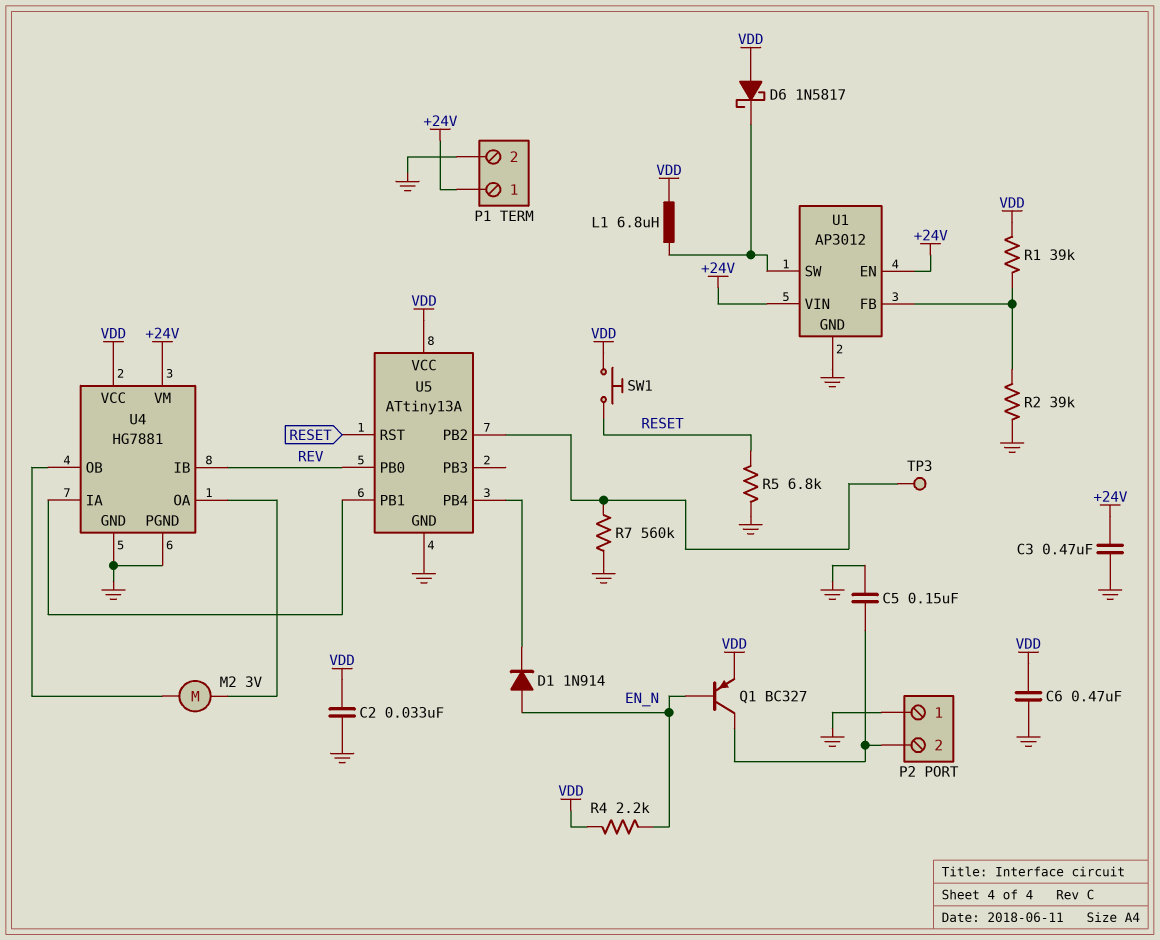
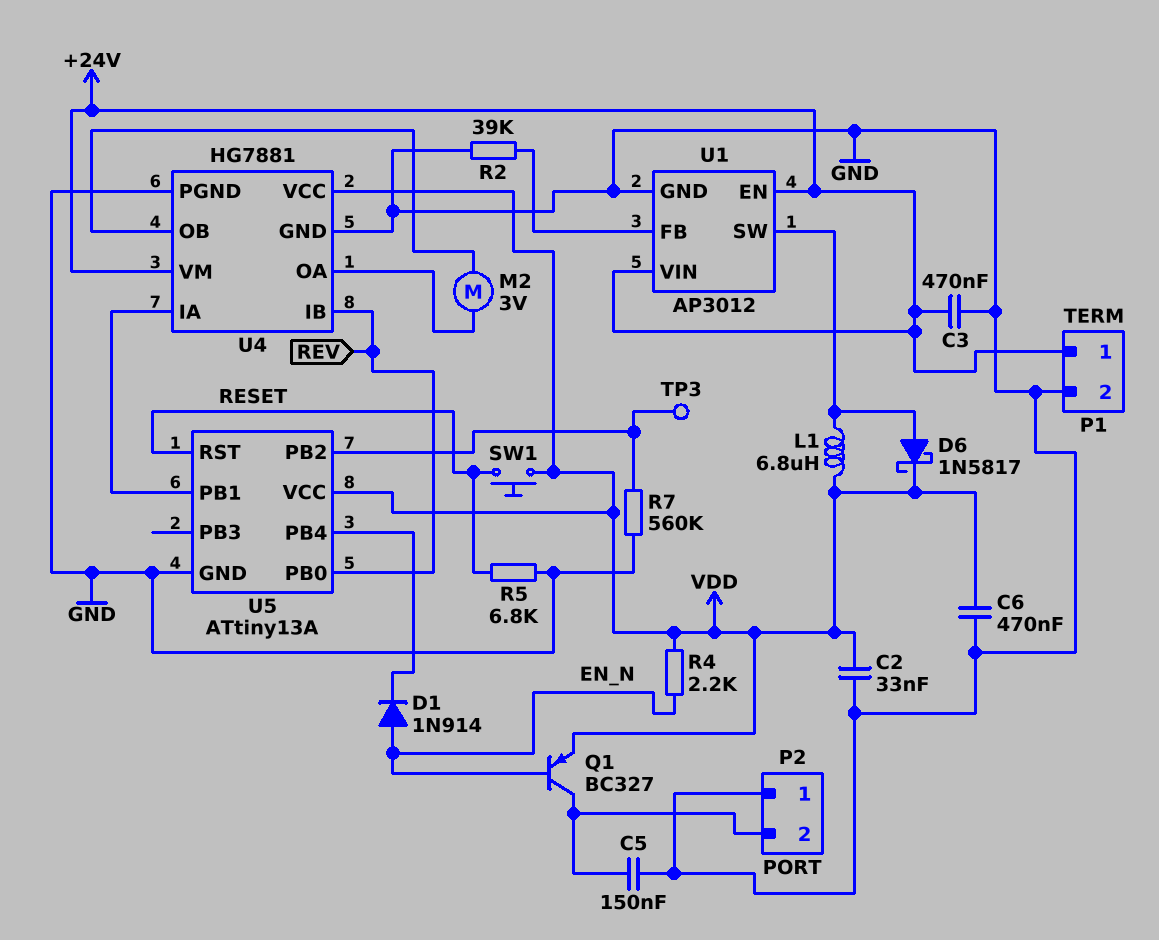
D6: schottky 1N5817 (A VDD, K U1/SW) -> schottky 1N5817 (A U1/SW, K VDD)
R1: 39k (U1/FB, VDD) -> none

